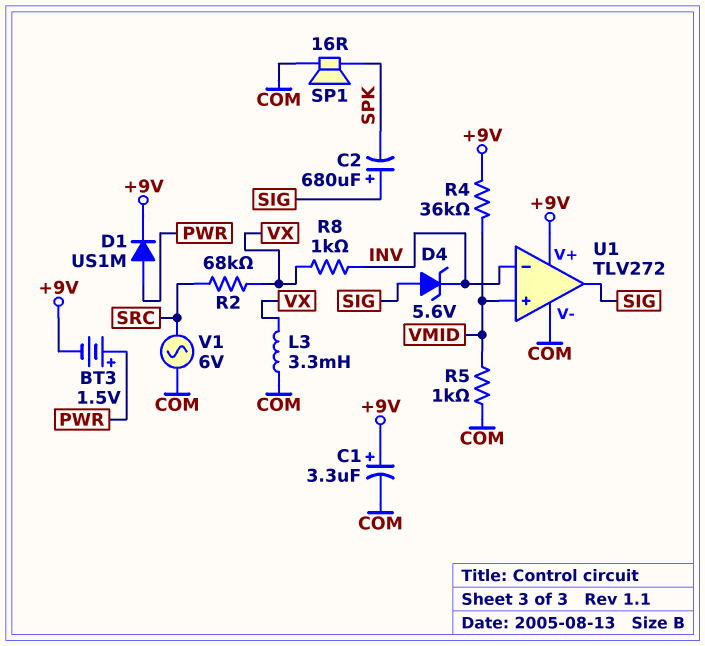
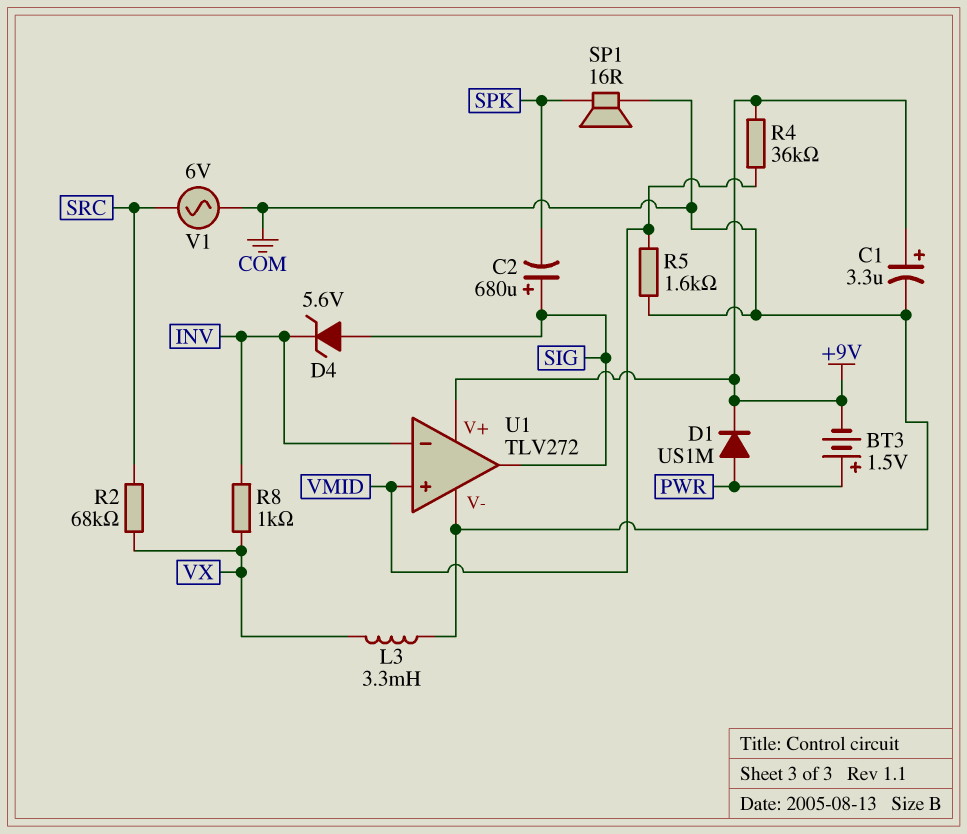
R5: 1k (COM, VMID) -> 1.6k (COM, VMID)

